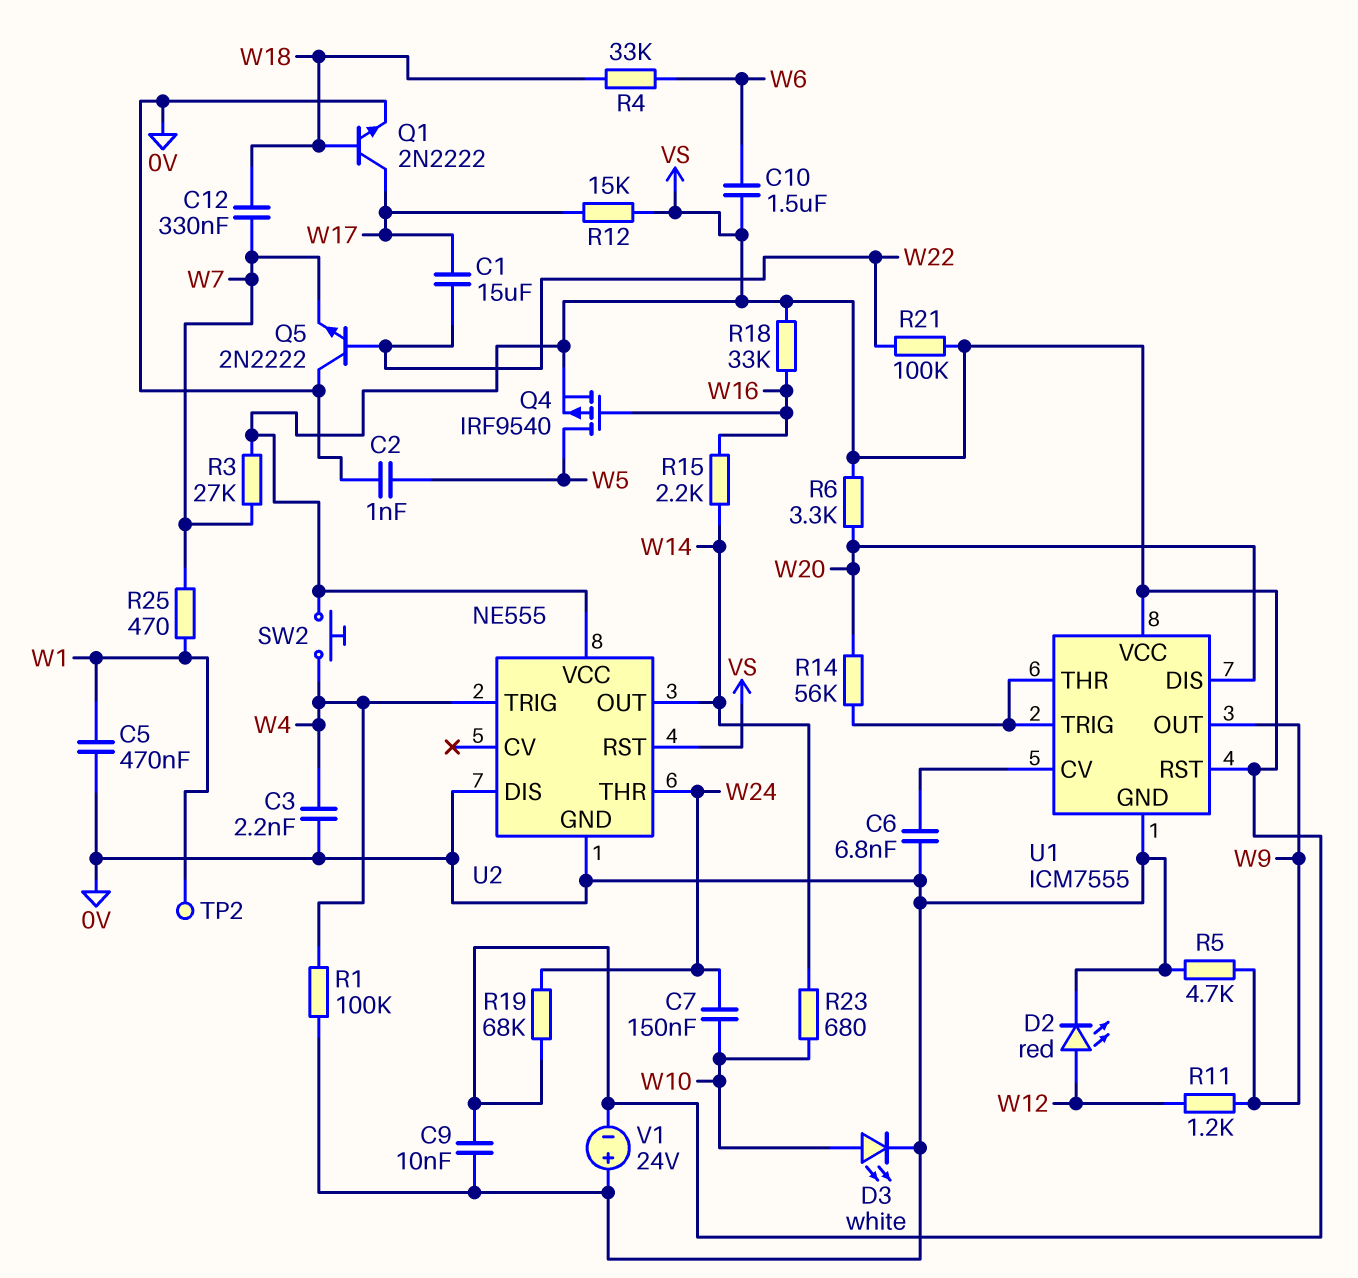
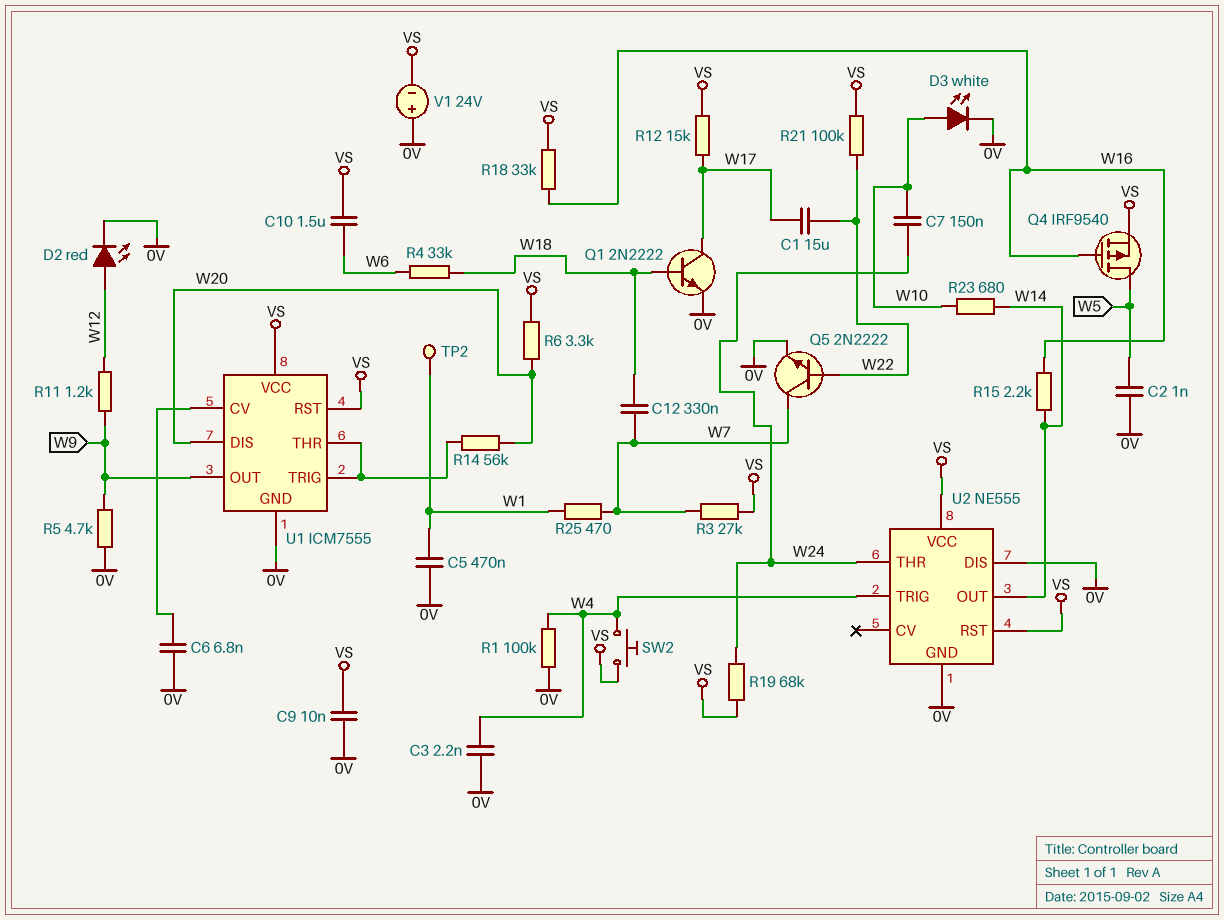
Q5: NPN 2N2222 (B W22, C 0V, E W7) -> NPN 2N2222 (B W22, C W7, E 0V)

